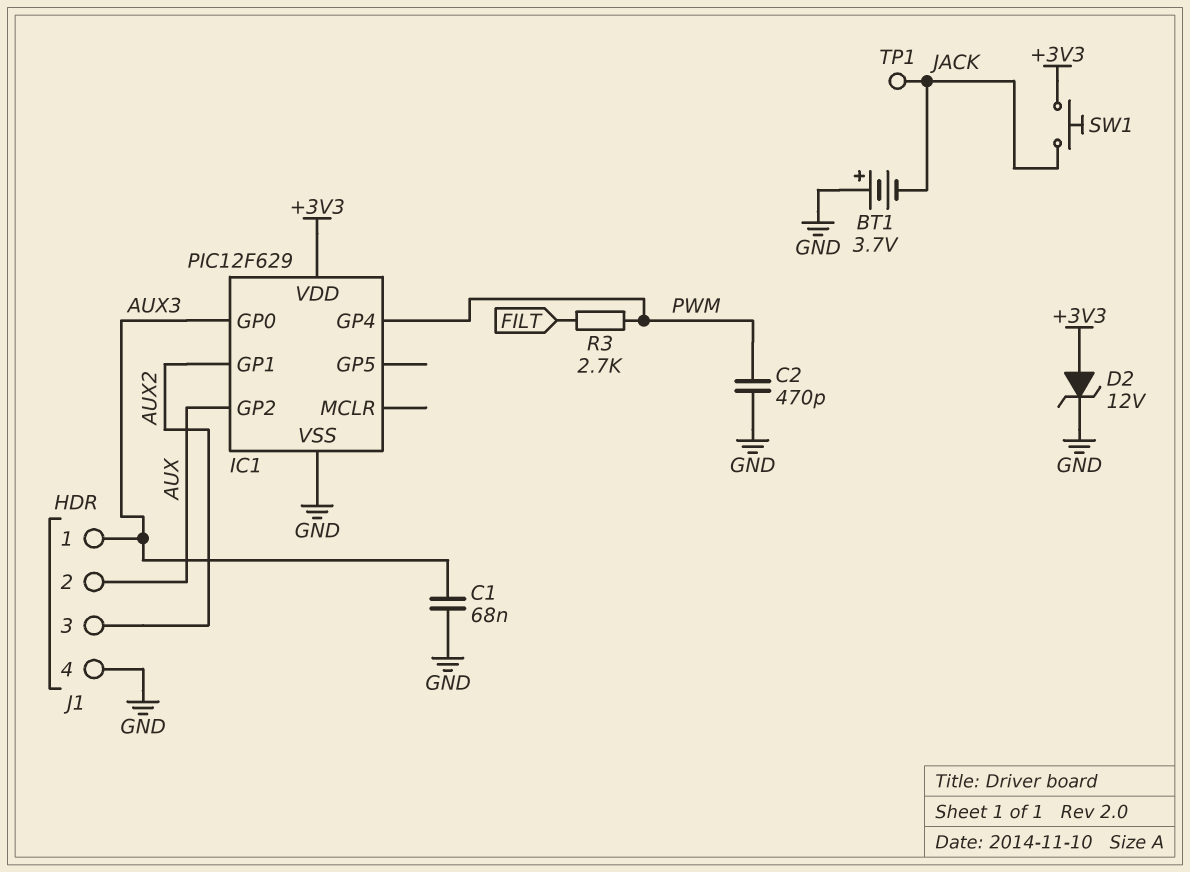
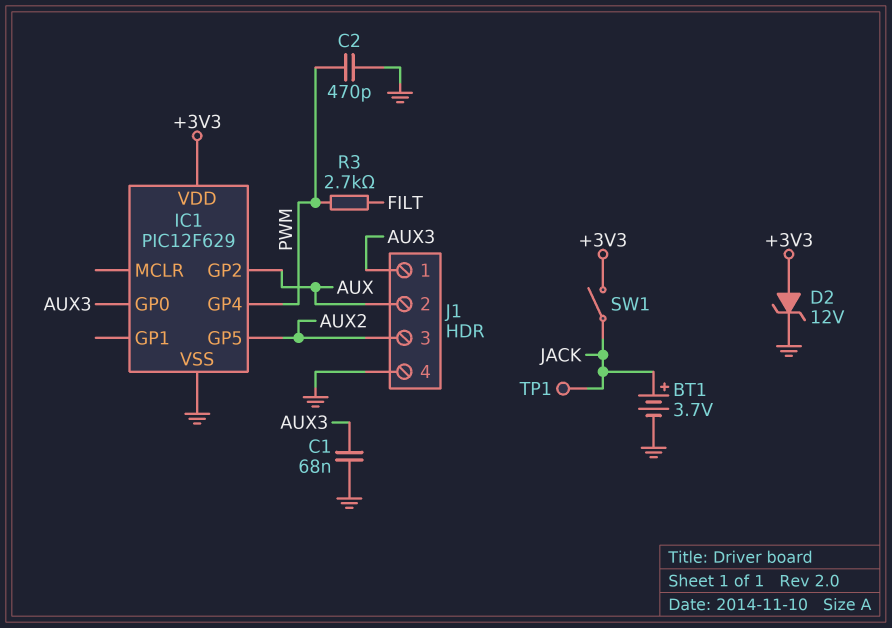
BT1: 3.7V (plus GND, minus JACK) -> 3.7V (plus JACK, minus GND)
IC1 pin GP1: AUX2 -> none
IC1 pin GP5: none -> AUX2
SW1: button (+3V3, JACK) -> switch (+3V3, JACK)

